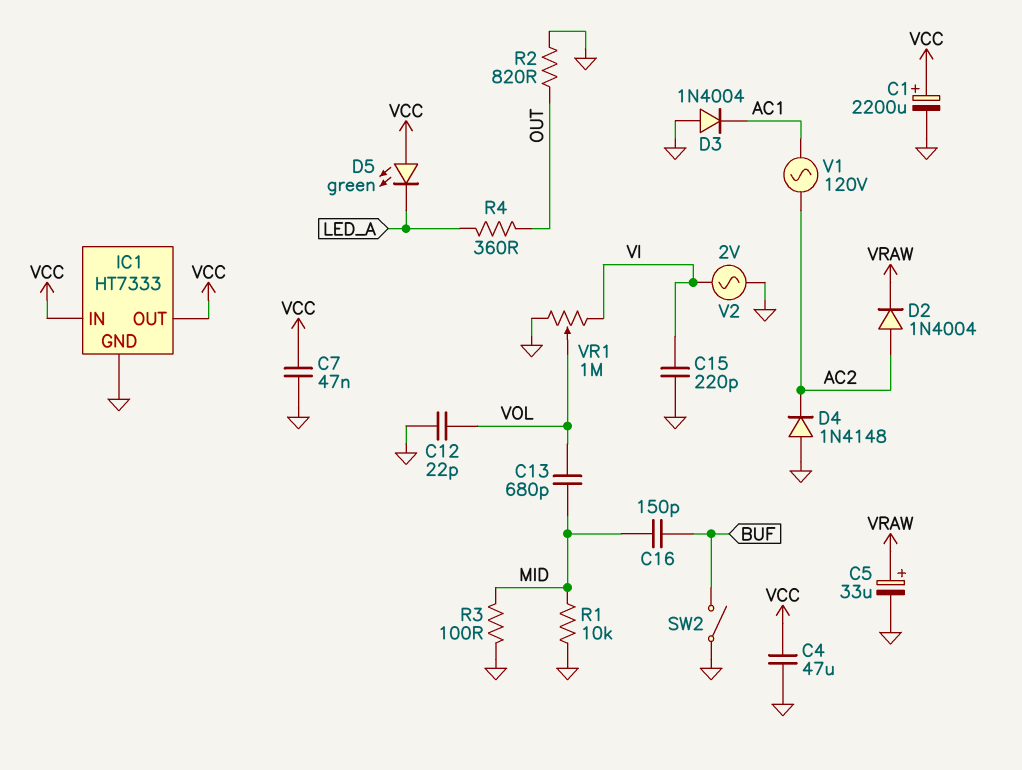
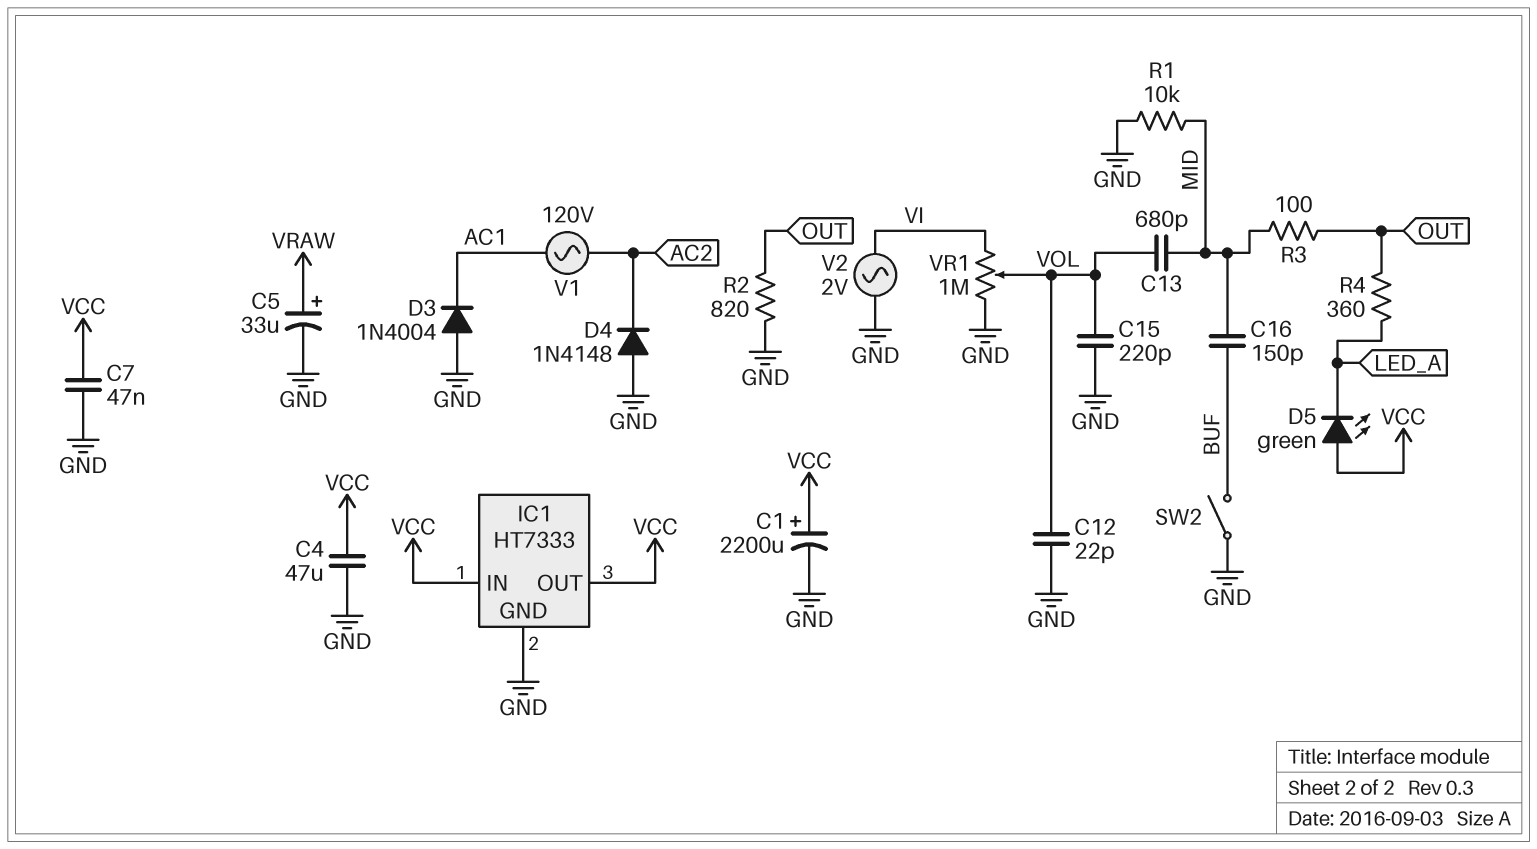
C15: 220pF (GND, VI) -> 220pF (GND, VOL)
D2: diode 1N4004 (A AC2, K VRAW) -> none
R3: 100 (GND, MID) -> 100 (MID, OUT)

